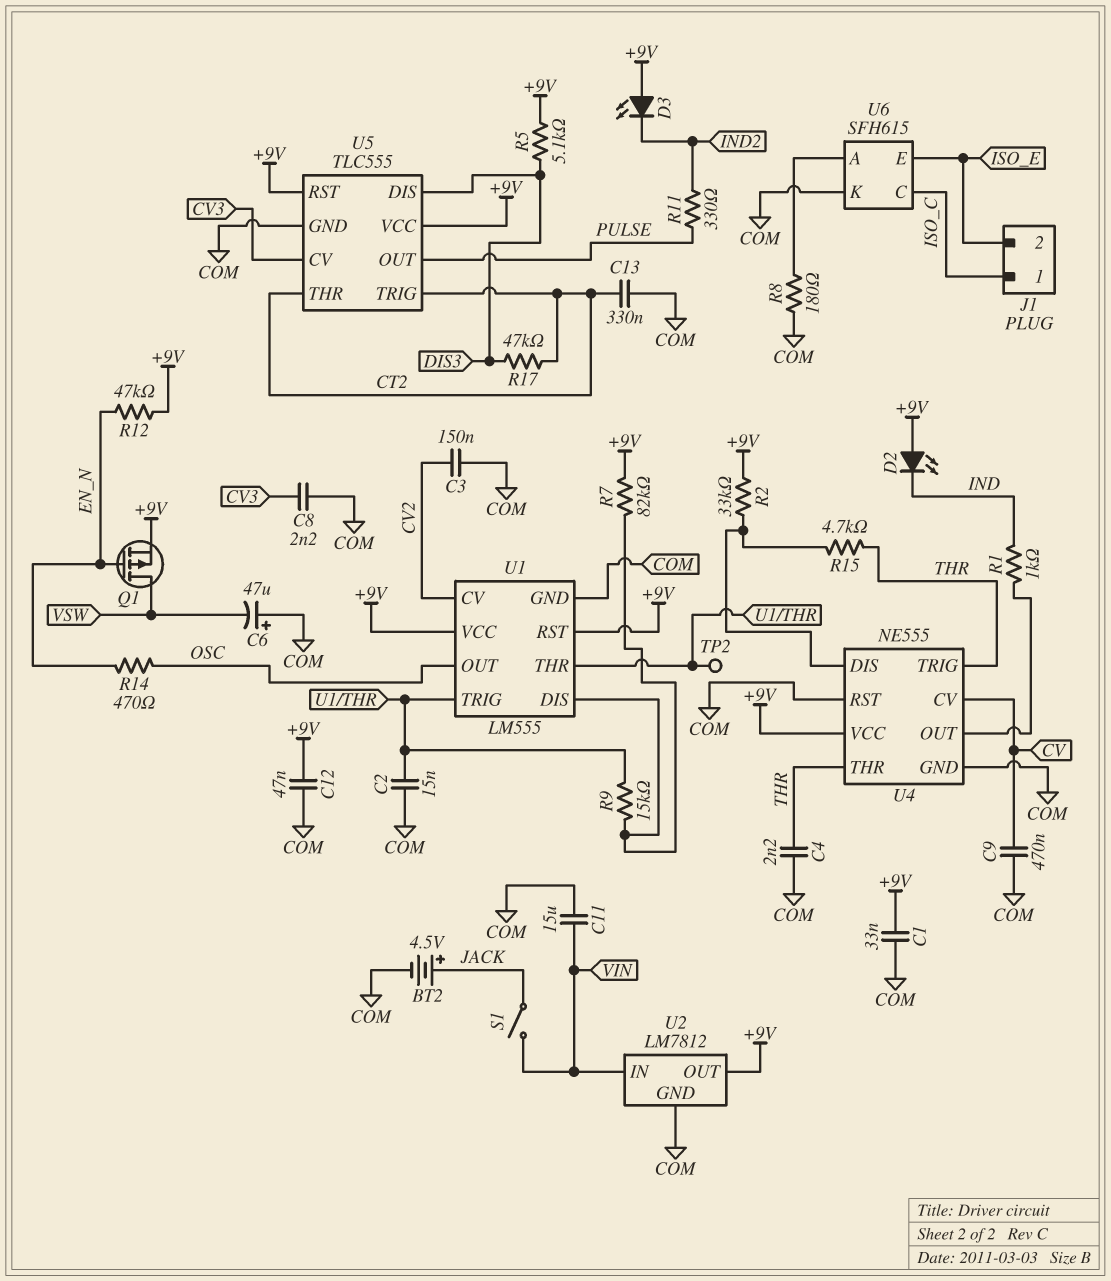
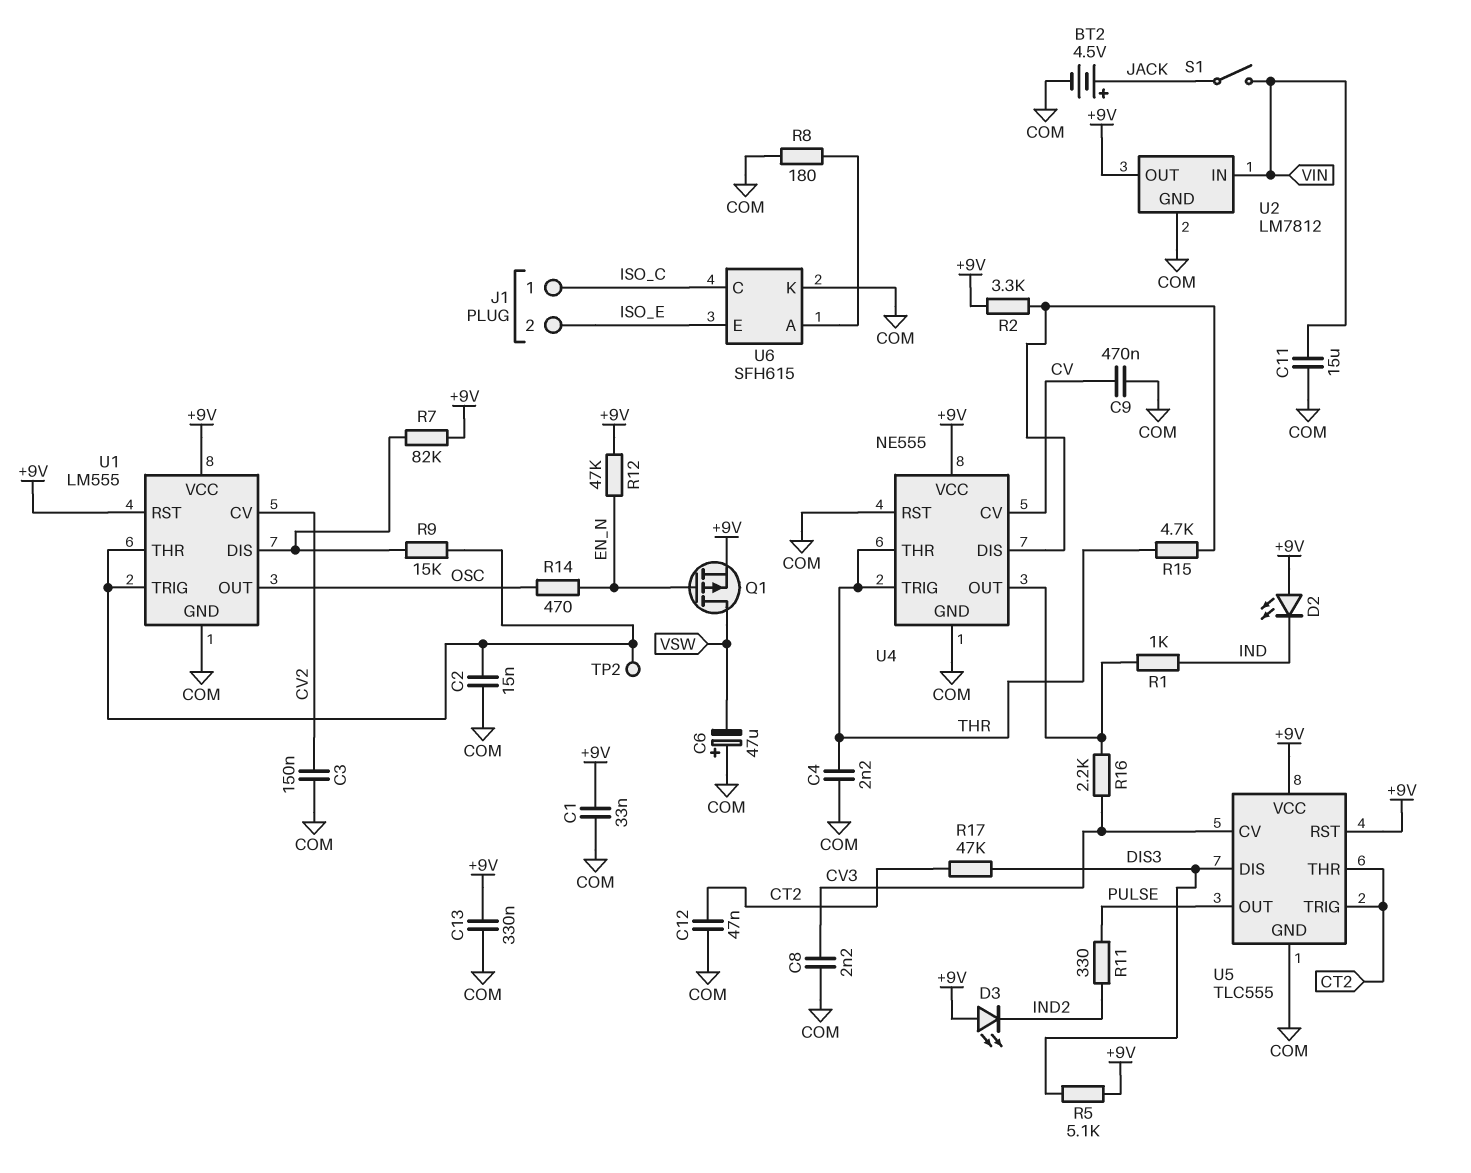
C12: 47nF (+9V, COM) -> 47nF (COM, CT2)
C13: 330nF (COM, CT2) -> 330nF (+9V, COM)
R2: 33k (+9V, U4/DIS) -> 3.3k (+9V, U4/DIS)
R16: none -> 2.2k (CV3, U4/OUT)

